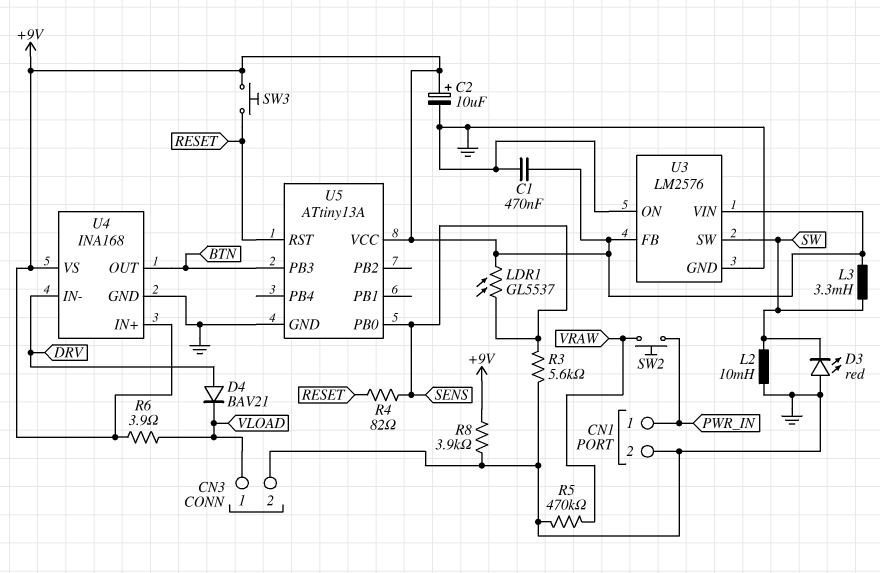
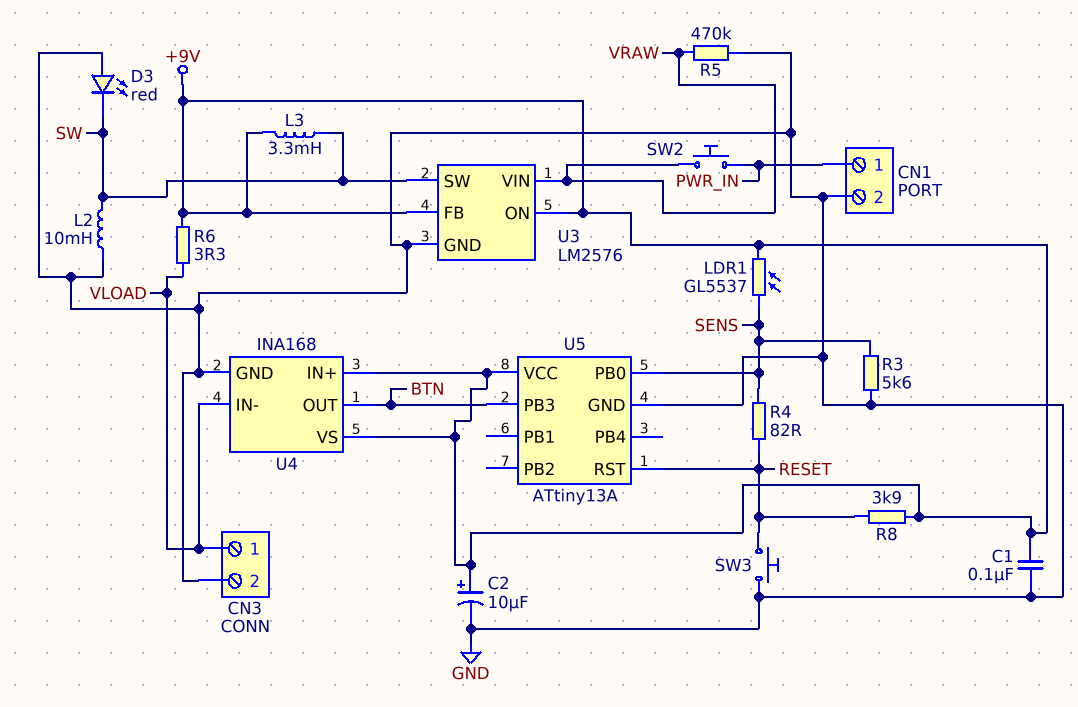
C1: 470nF (+9V, GND) -> 100nF (+9V, GND)
D4: diode BAV21 (A DRV, K VLOAD) -> none
R6: 3.9 (+9V, VLOAD) -> 3.3 (+9V, VLOAD)
R8: 3.9k (+9V, GND) -> 3.9k (+9V, RESET)
SW3: button (+9V, RESET) -> button (GND, RESET)
U3 pin ON: GND -> +9V
U3 pin VIN: +9V -> VRAW
U4 pin IN-: DRV -> VLOAD

